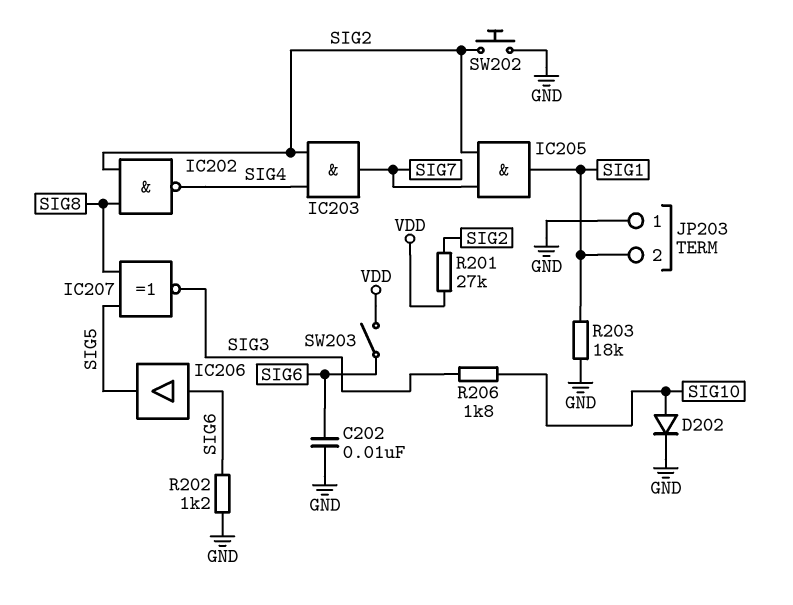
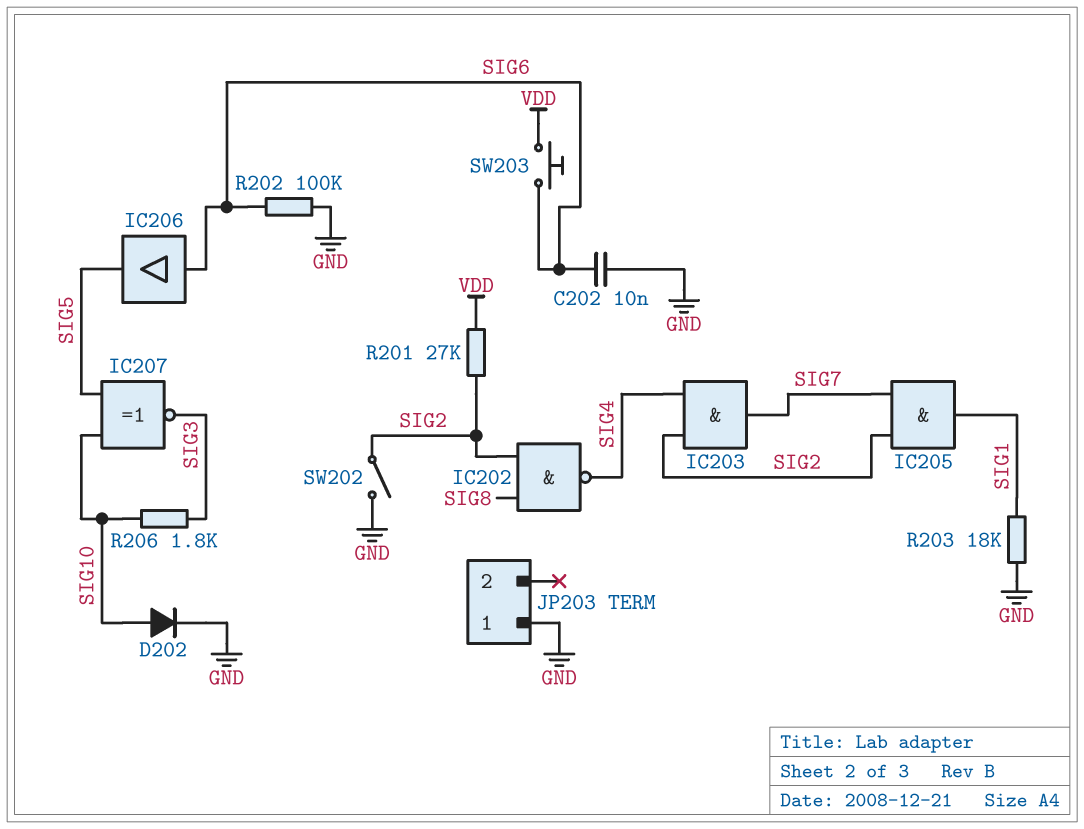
IC207: XNOR (in SIG5, in SIG8, out SIG3) -> XNOR (in SIG5, in SIG10, out SIG3)
JP203 pin 2: SIG1 -> none
R202: 1.2k (GND, SIG6) -> 100k (GND, SIG6)
SW202: button (GND, SIG2) -> switch (GND, SIG2)
SW203: switch (SIG6, VDD) -> button (SIG6, VDD)

